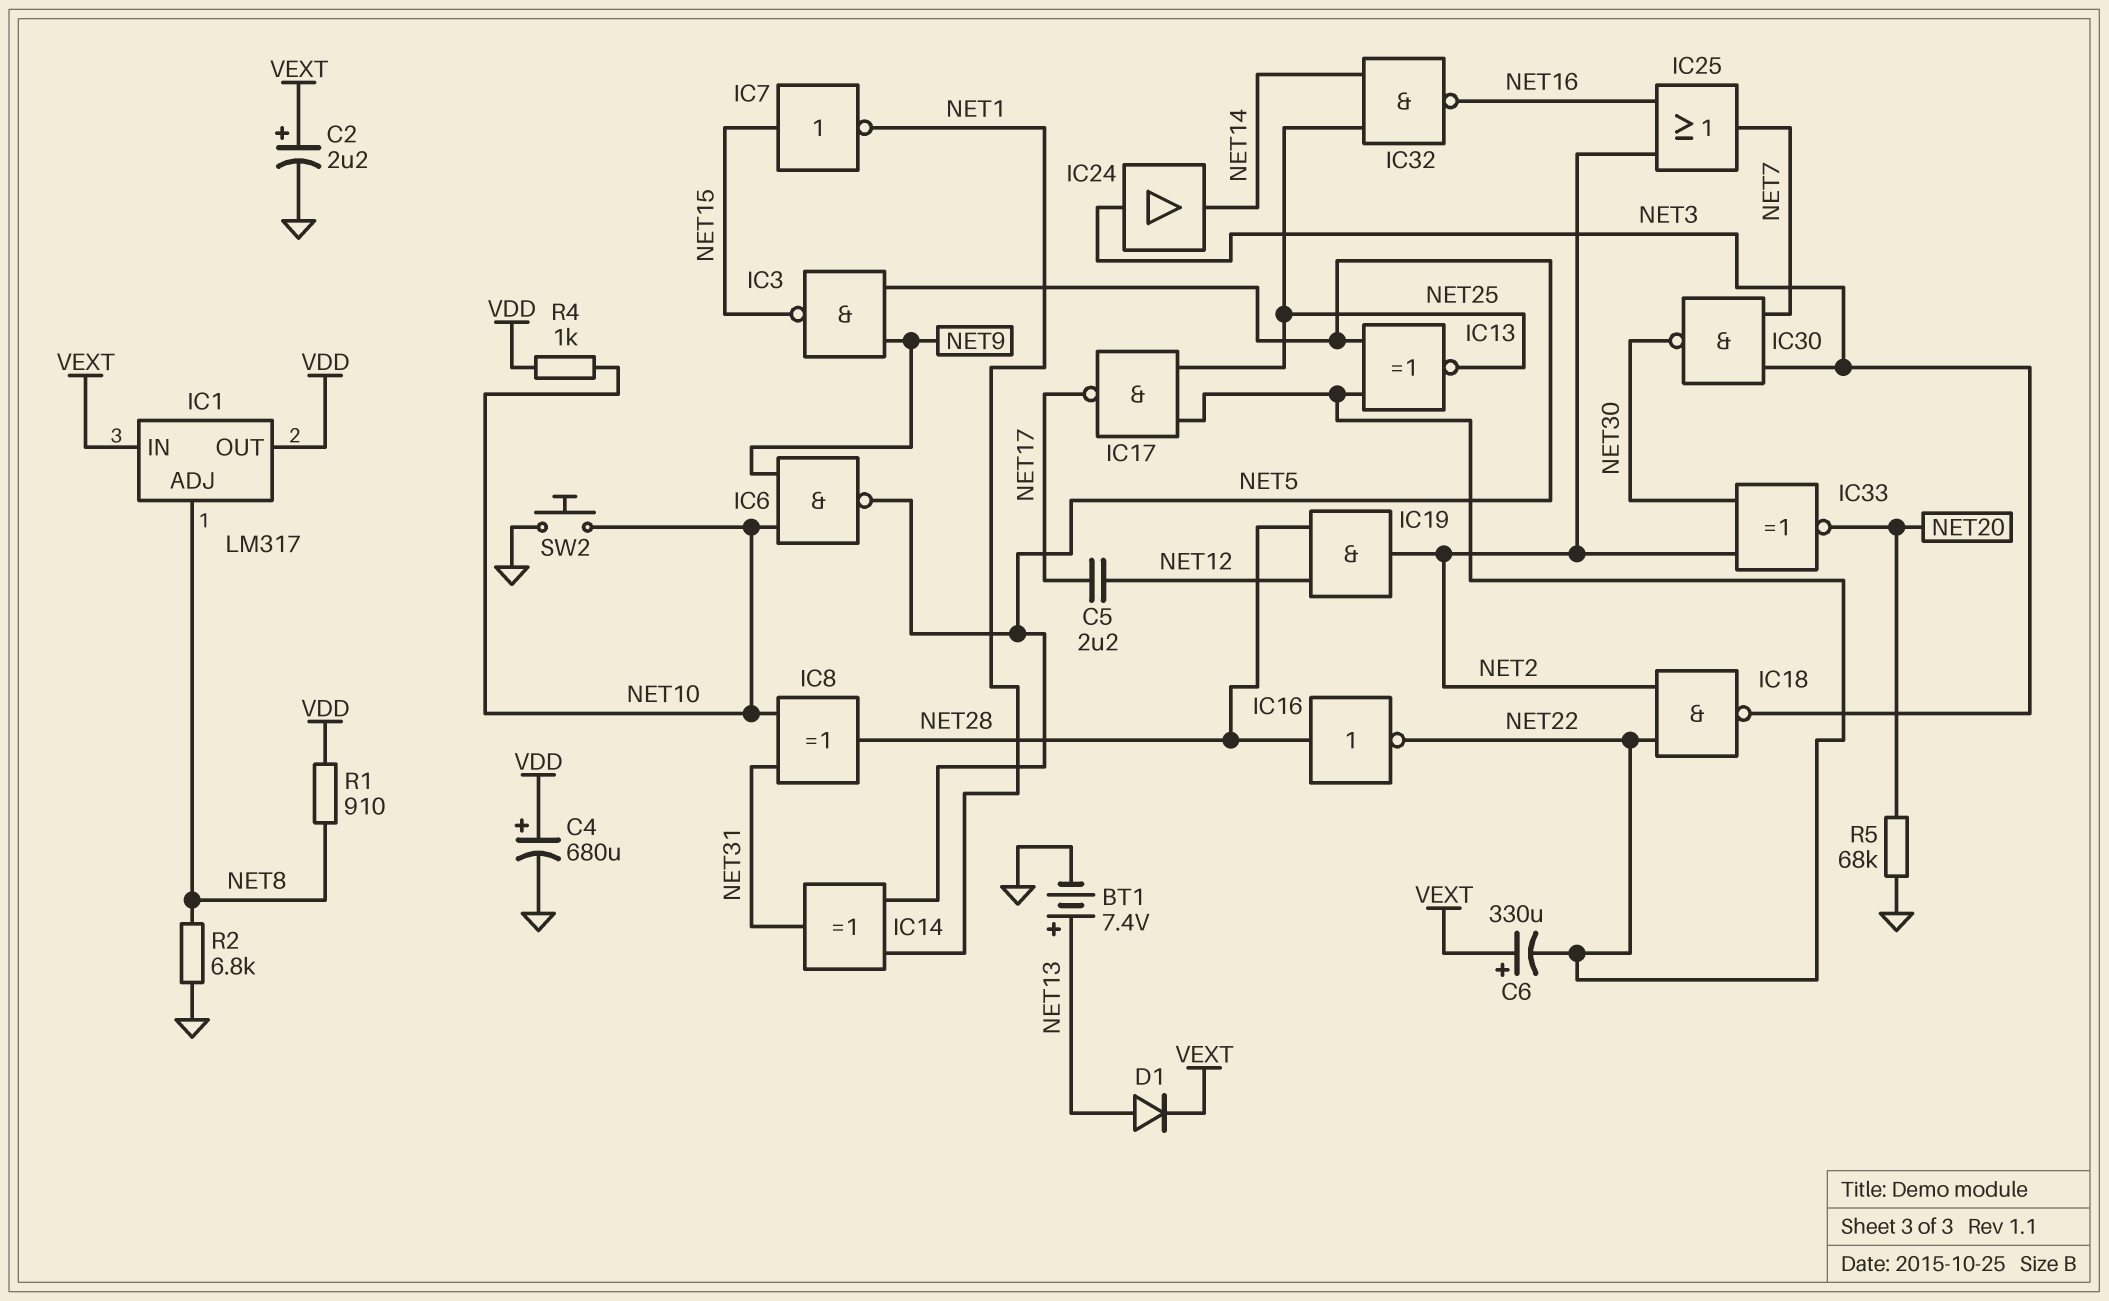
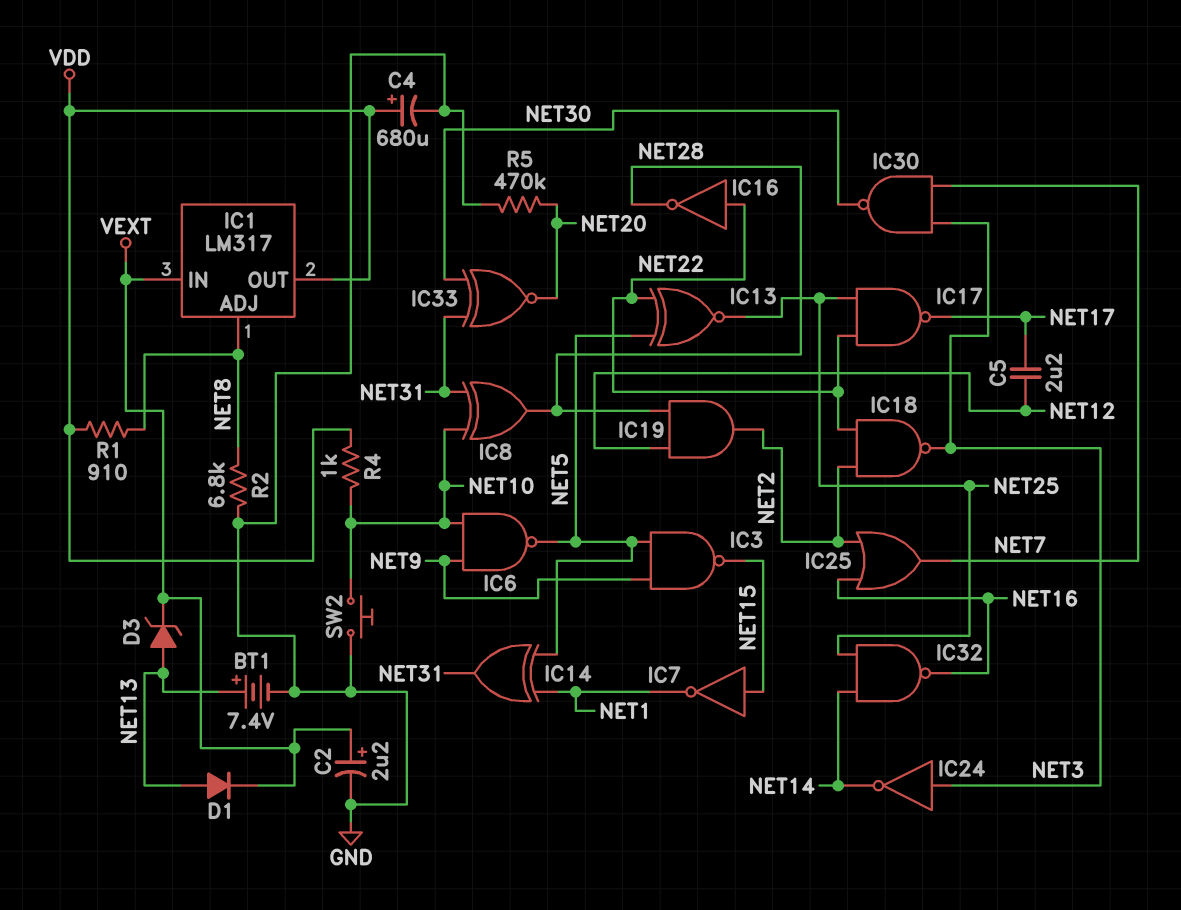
C6: 330uF (plus VEXT, minus NET22) -> none
D3: none -> zener (A NET13, K VEXT)
IC16: NOT (in NET28, out NET22) -> NOT (in NET22, out NET28)
IC24: buffer (in NET3, out NET14) -> NOT (in NET3, out NET14)
IC33: XNOR (in NET2, in NET30, out NET20) -> XNOR (in NET30, in NET31, out NET20)
R5: 68k (GND, NET20) -> 470k (GND, NET20)

